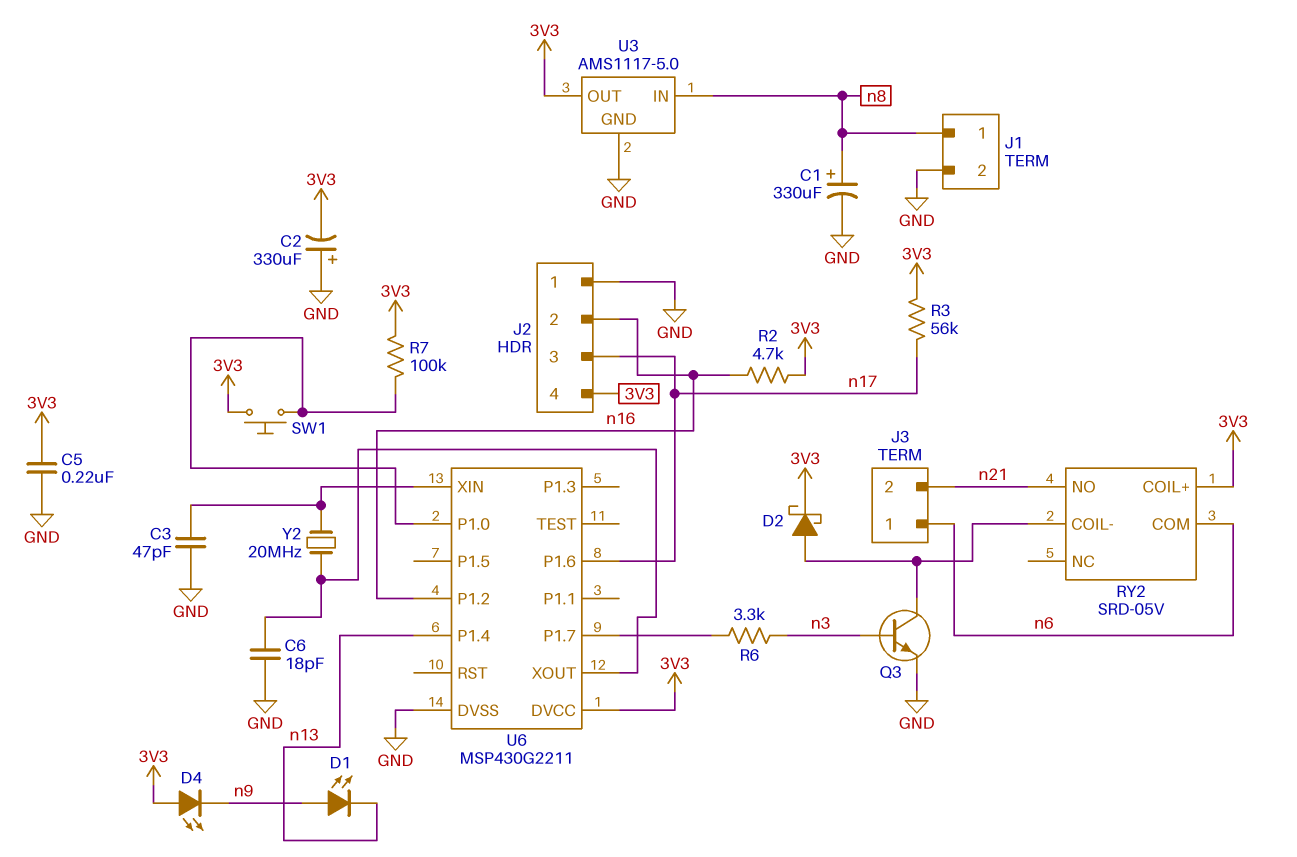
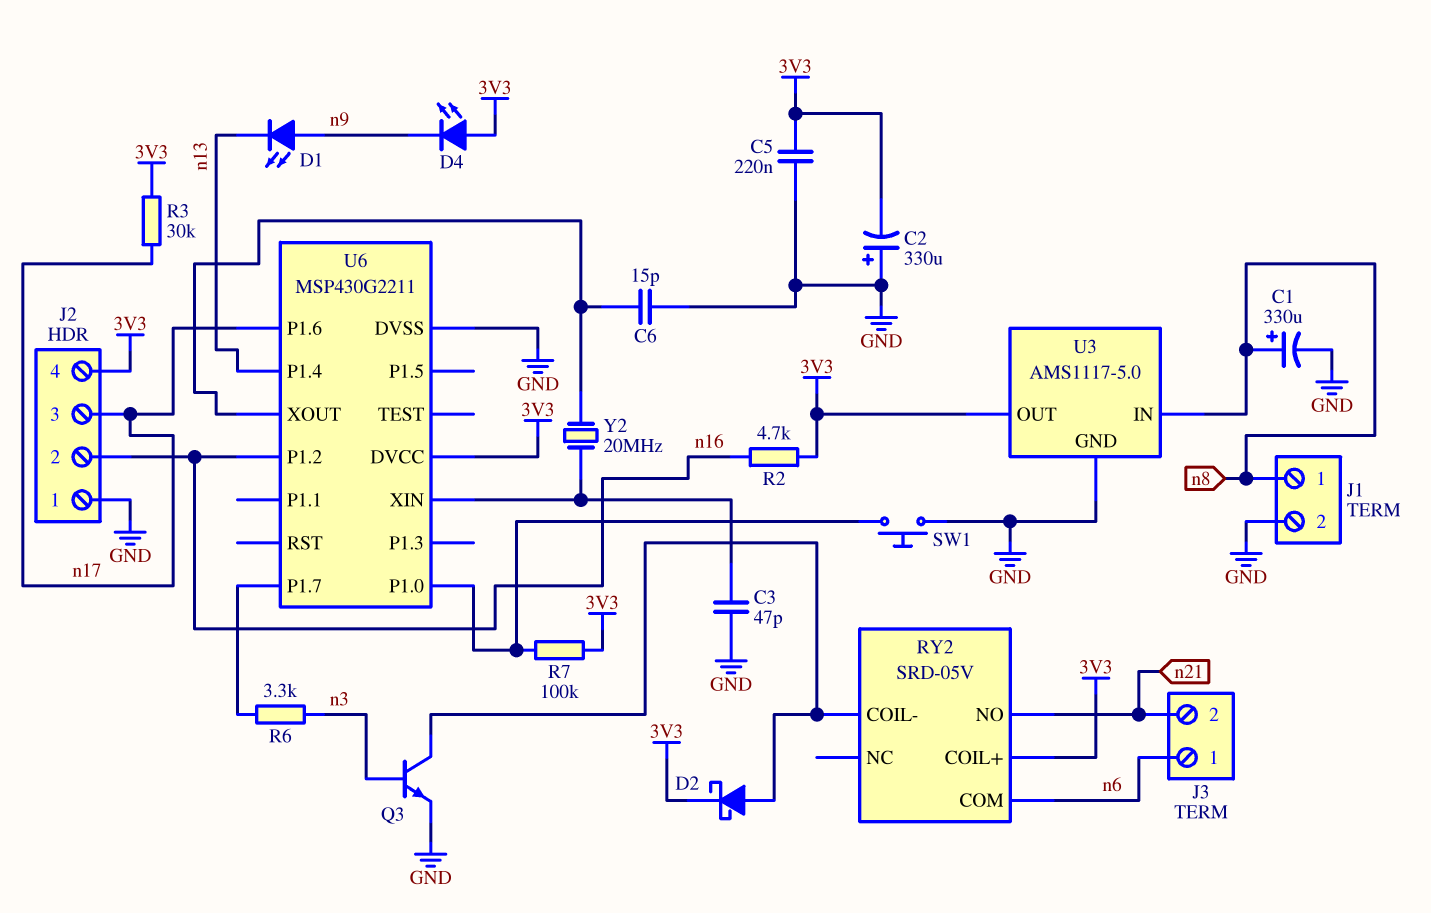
C6: 18pF (GND, U6/XOUT) -> 15pF (GND, U6/XOUT)
R3: 56k (3V3, n17) -> 30k (3V3, n17)
SW1: button (3V3, U6/P1.0) -> button (GND, U6/P1.0)

